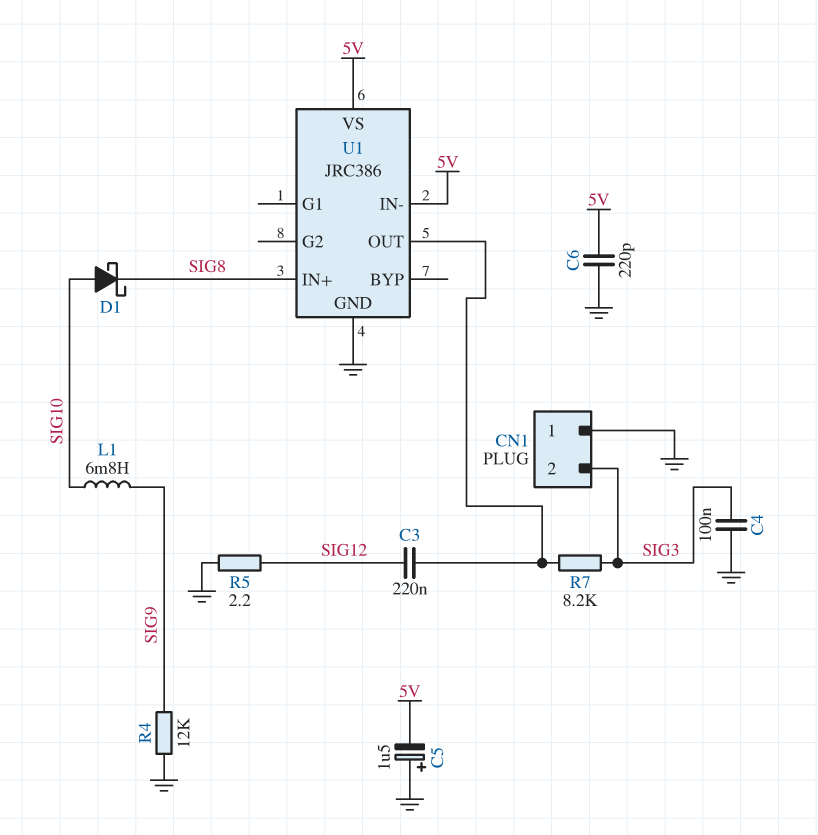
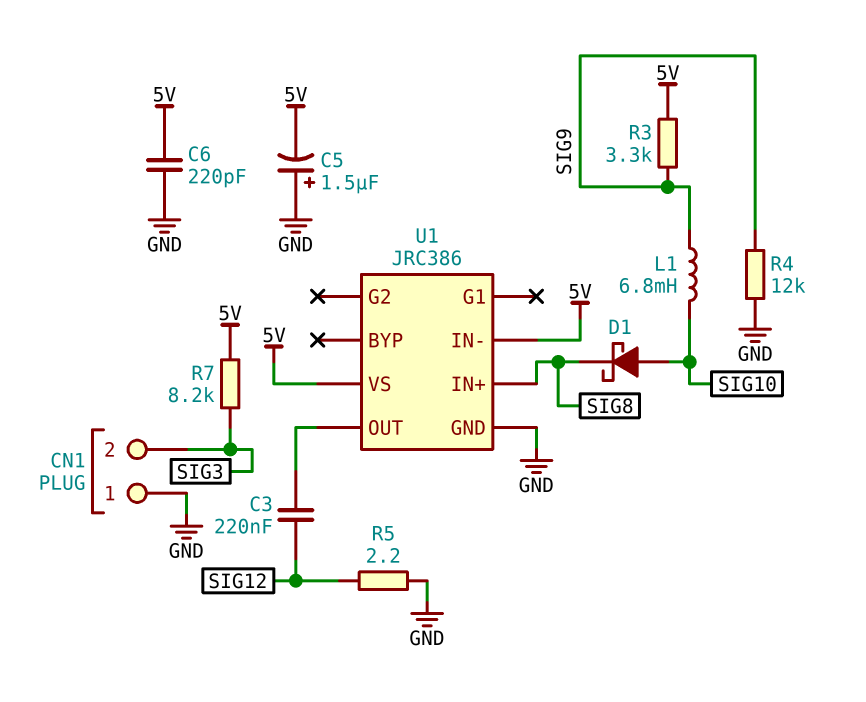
C4: 100nF (GND, SIG3) -> none
R3: none -> 3.3k (5V, SIG9)
R7: 8.2k (SIG3, U1/OUT) -> 8.2k (5V, SIG3)

